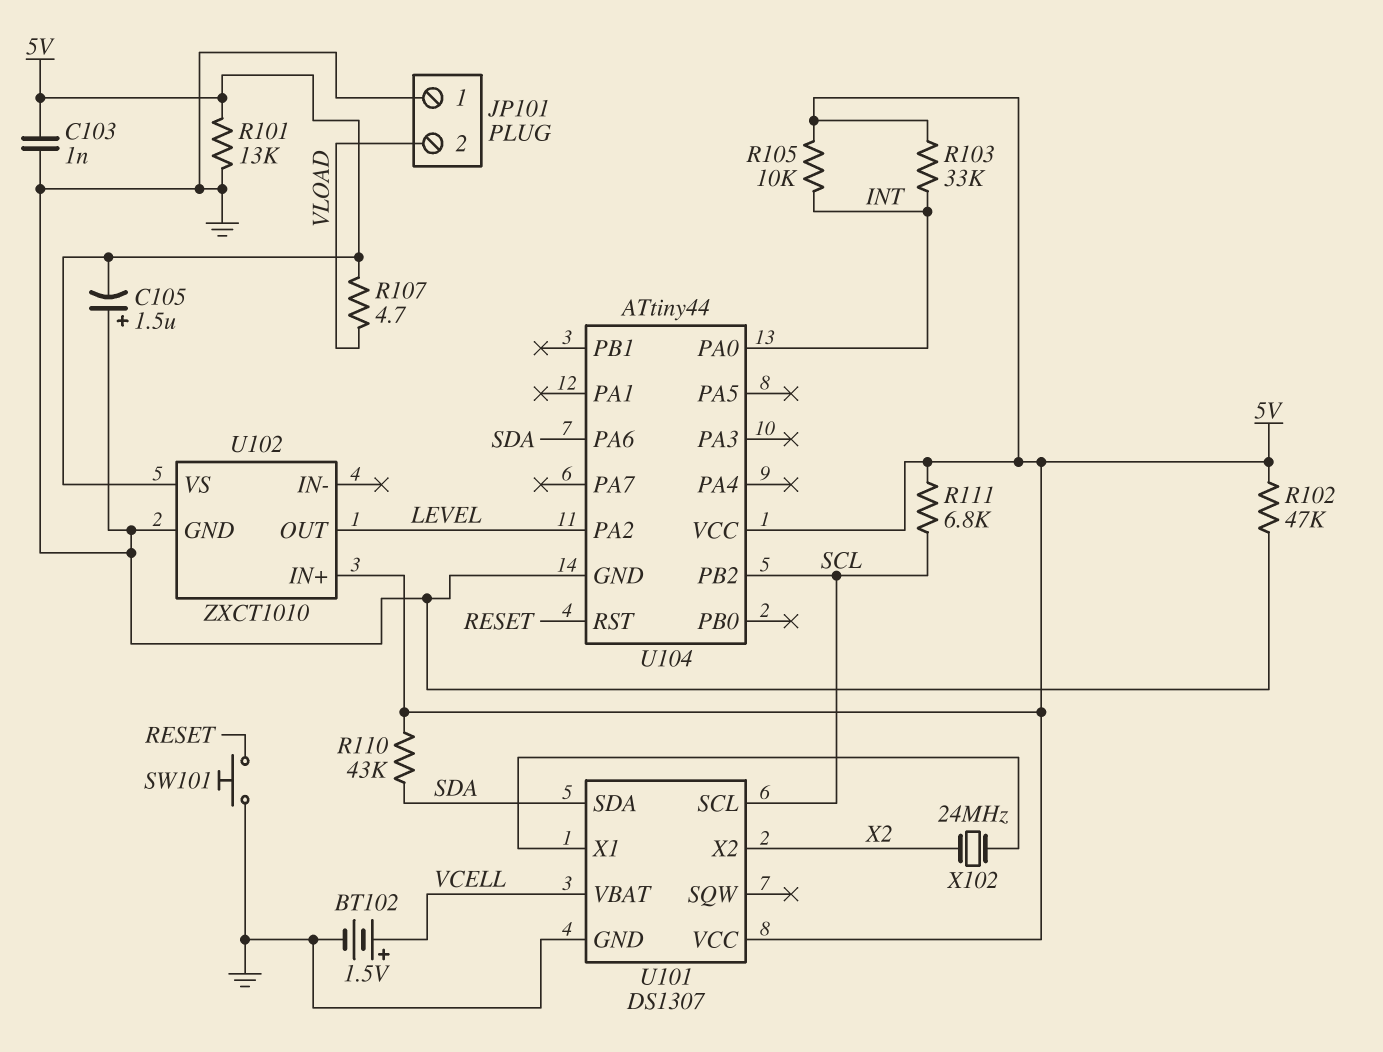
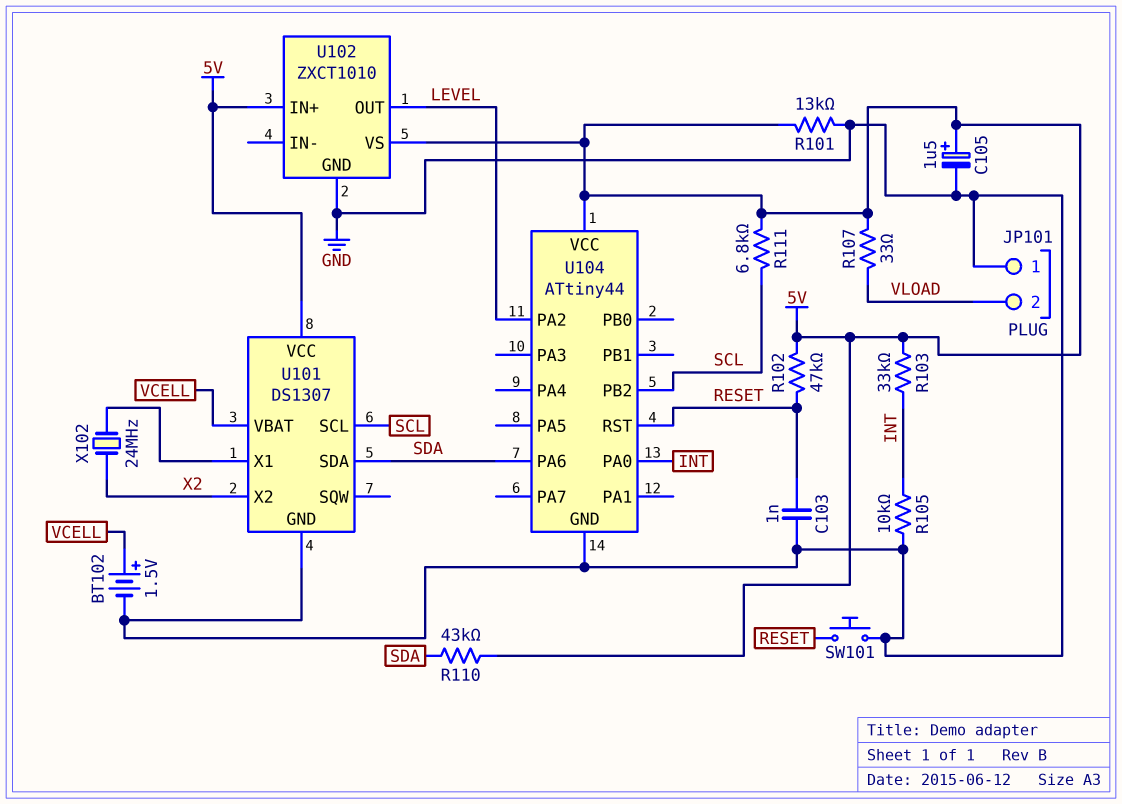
C103: 1nF (5V, GND) -> 1nF (GND, RESET)
C105: 1.5uF (plus GND, minus 5V) -> 1.5uF (plus 5V, minus GND)
R102: 47k (5V, GND) -> 47k (5V, RESET)
R105: 10k (5V, INT) -> 10k (GND, INT)
R107: 4.7 (5V, VLOAD) -> 33 (5V, VLOAD)

